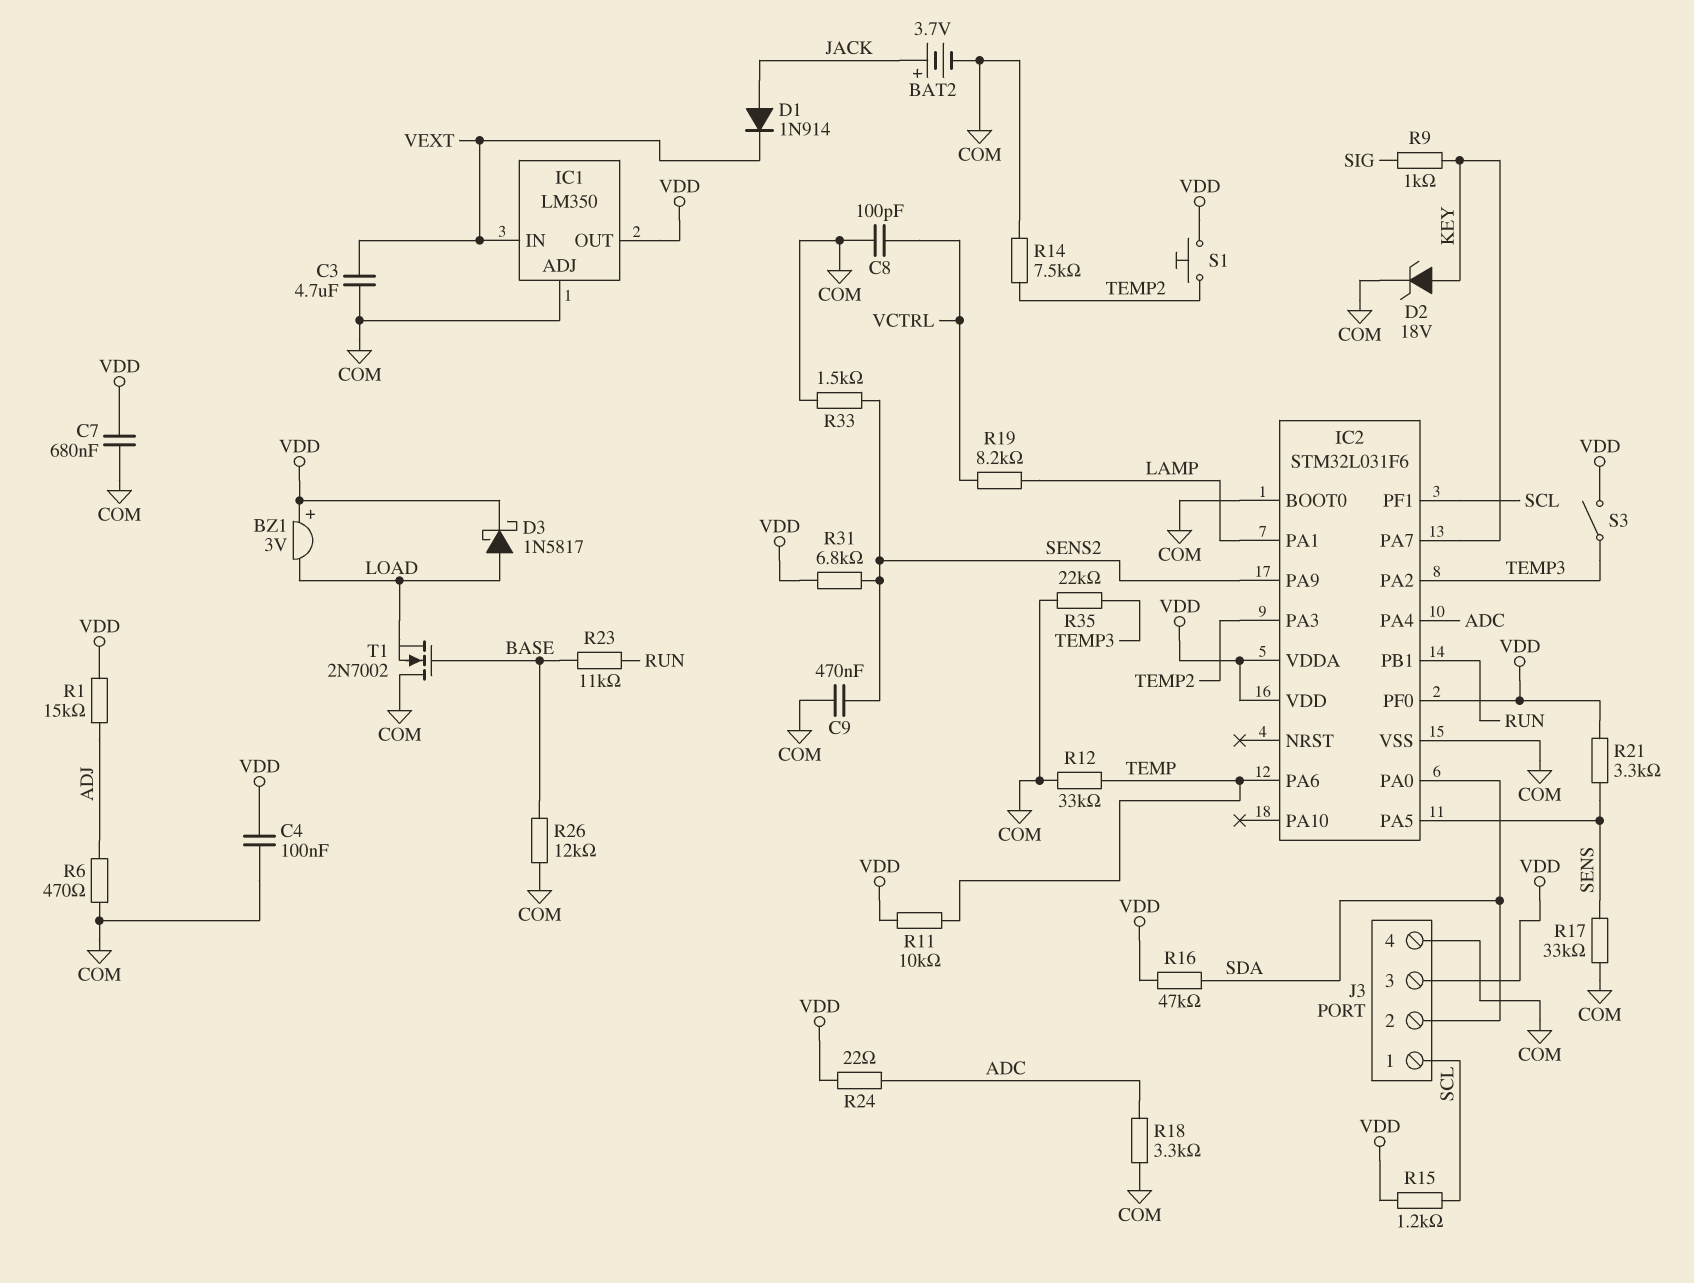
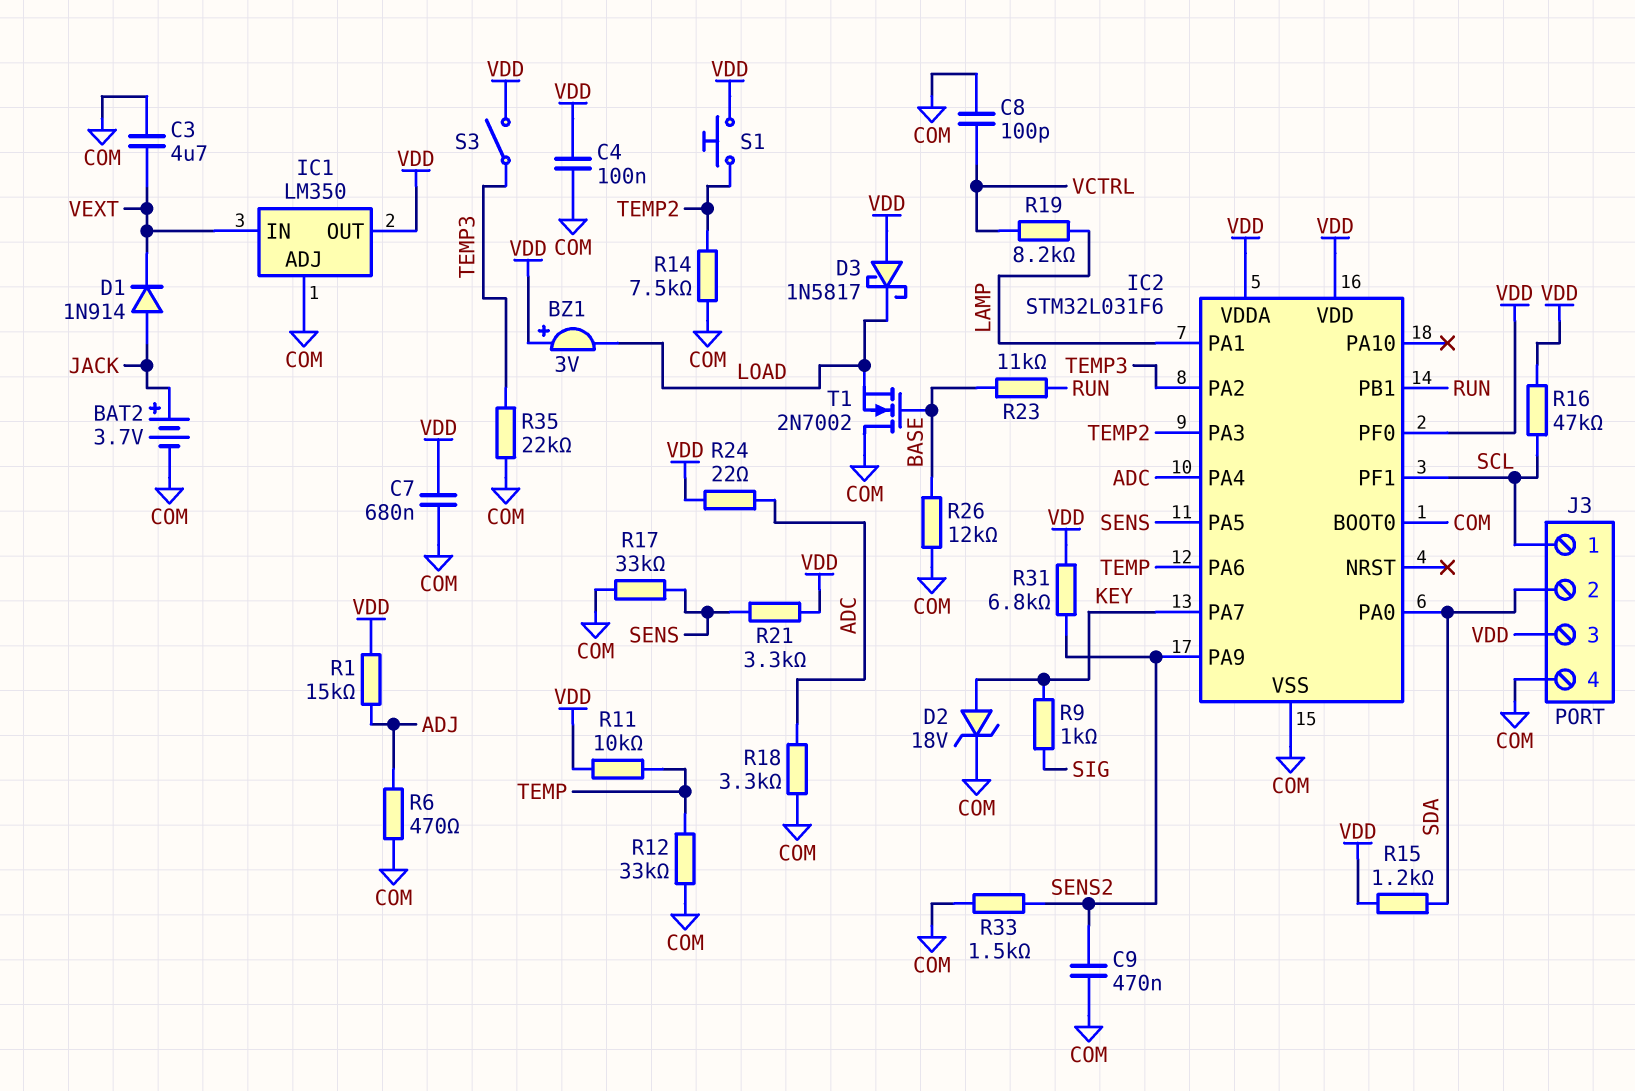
D3: schottky 1N5817 (A LOAD, K VDD) -> schottky 1N5817 (A VDD, K LOAD)
R15: 1.2k (SCL, VDD) -> 1.2k (SDA, VDD)
R16: 47k (SDA, VDD) -> 47k (SCL, VDD)

